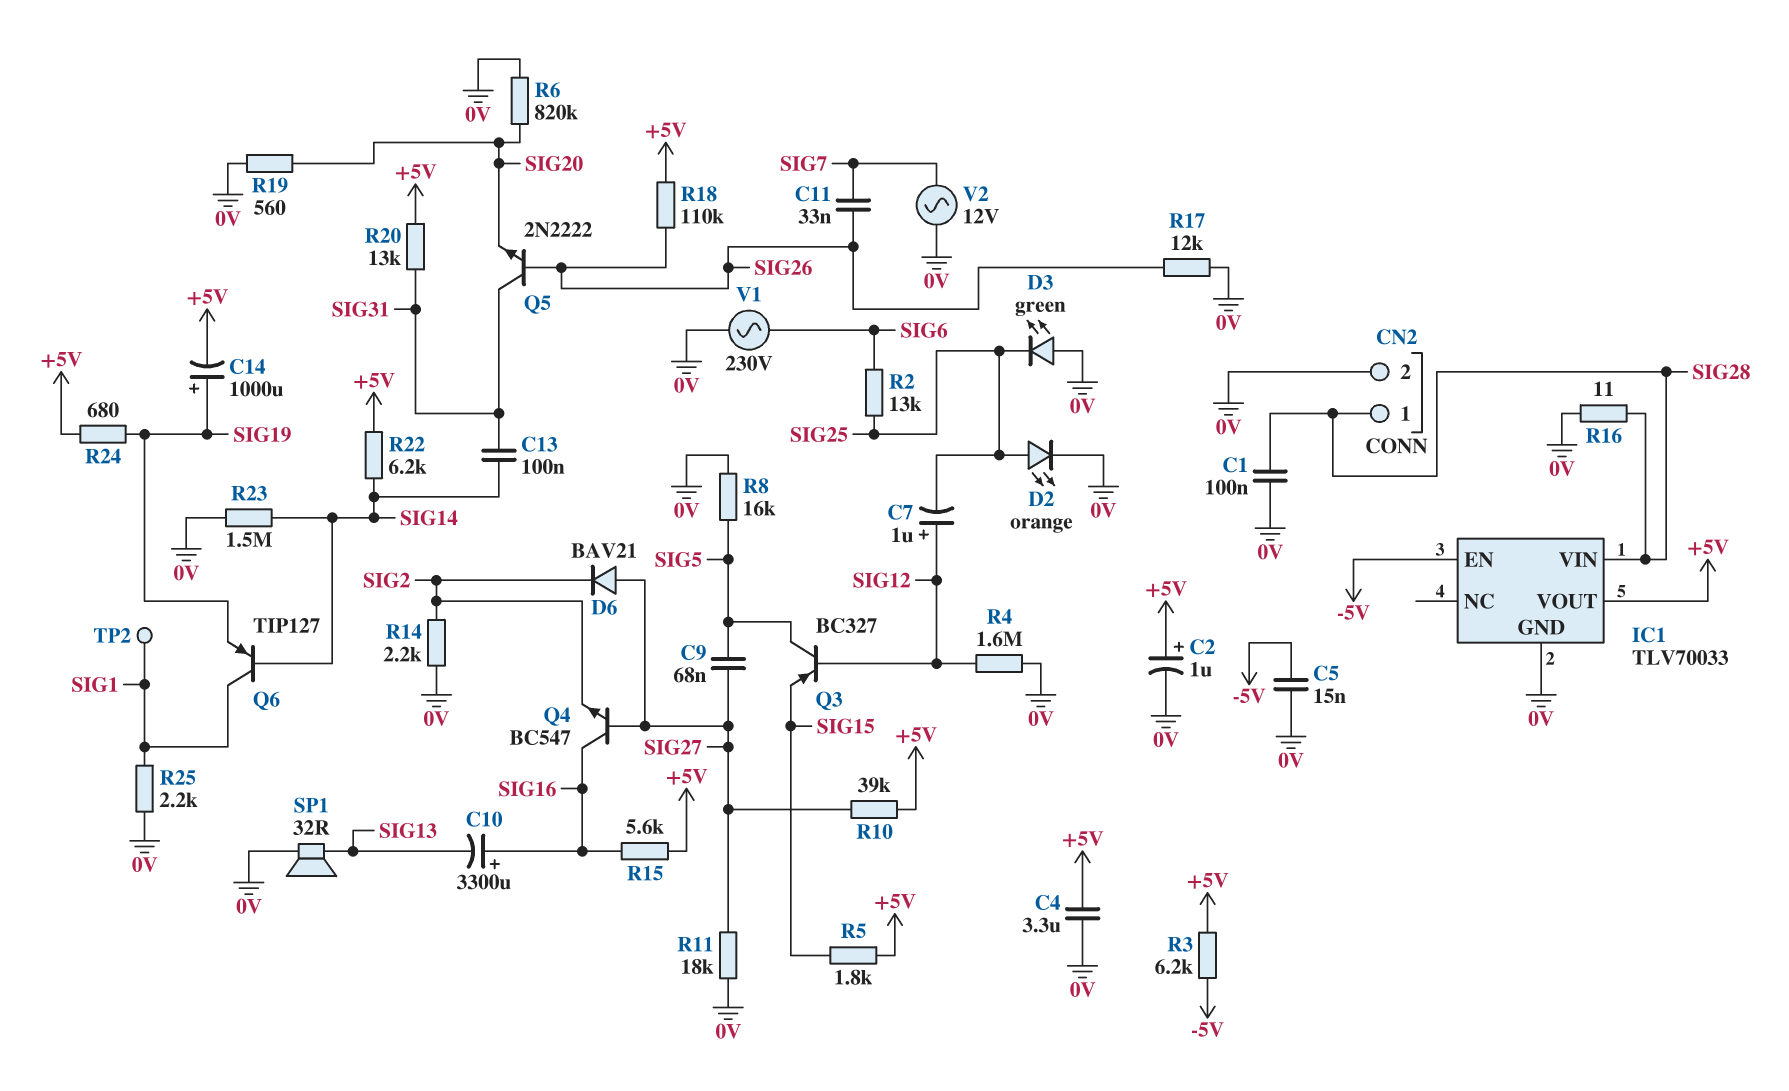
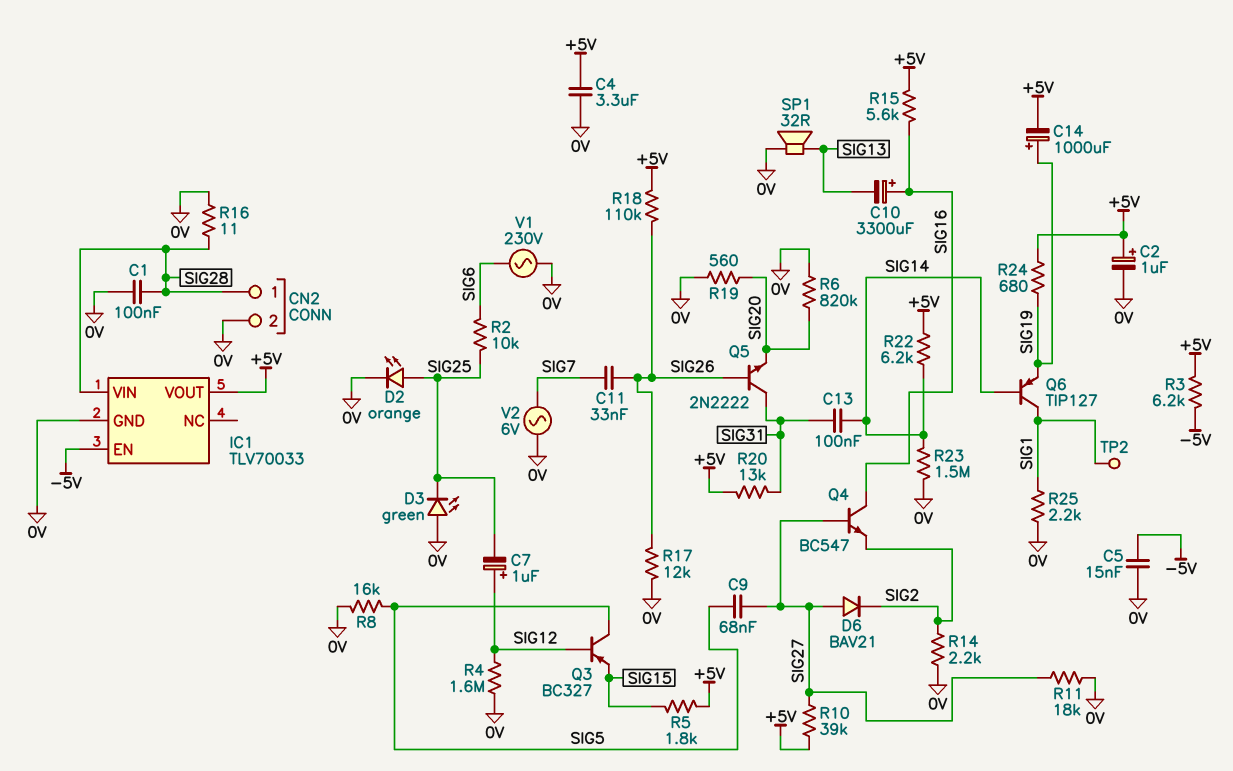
R2: 13k (SIG6, SIG25) -> 10k (SIG6, SIG25)
V2: AC 12V (0V, SIG7) -> AC 6V (0V, SIG7)

